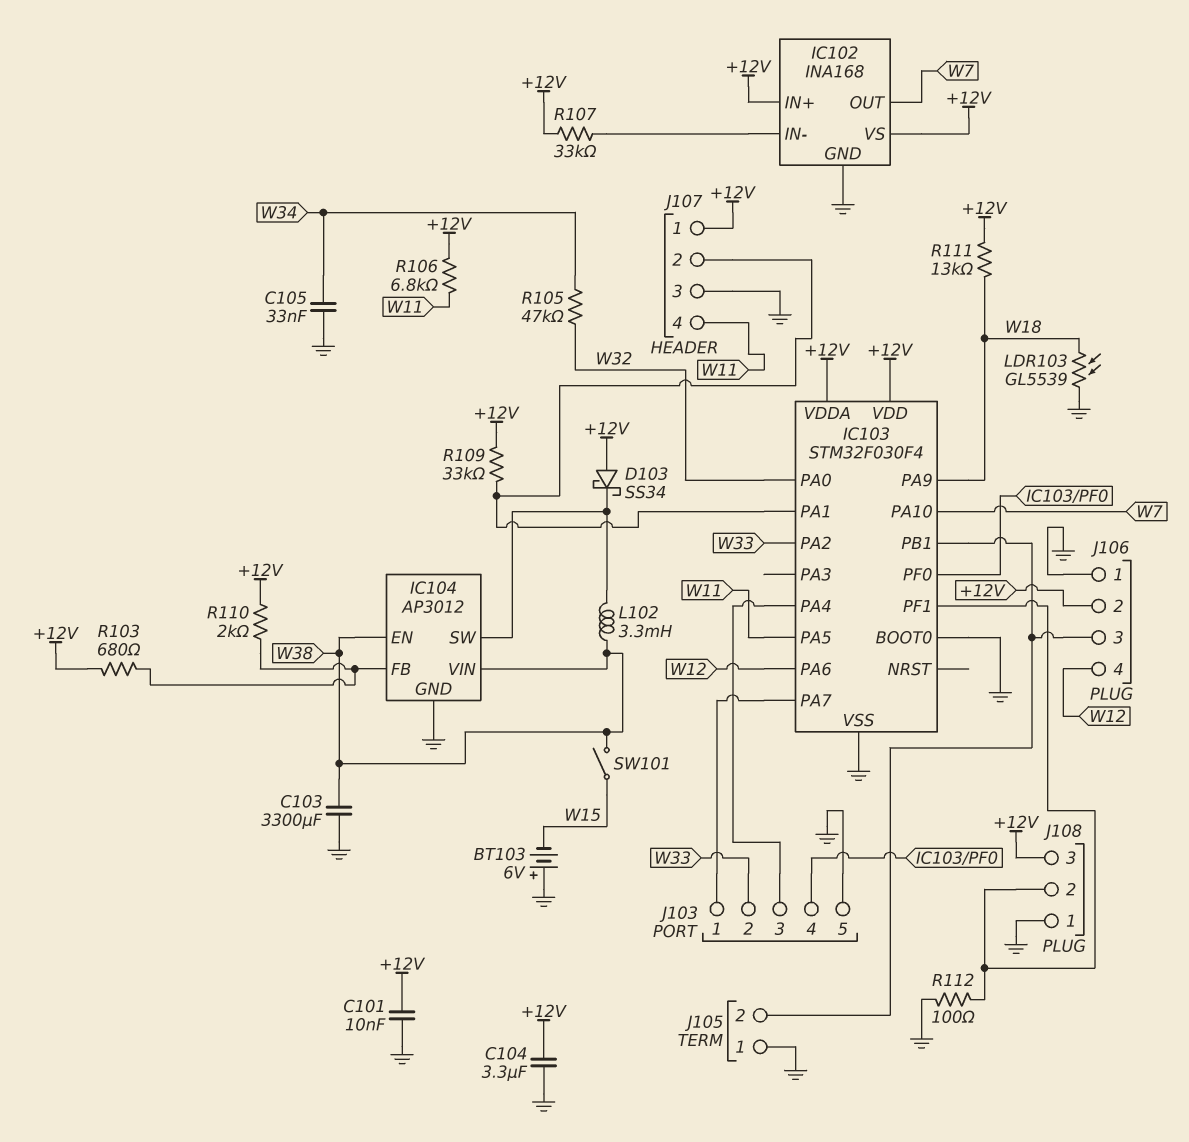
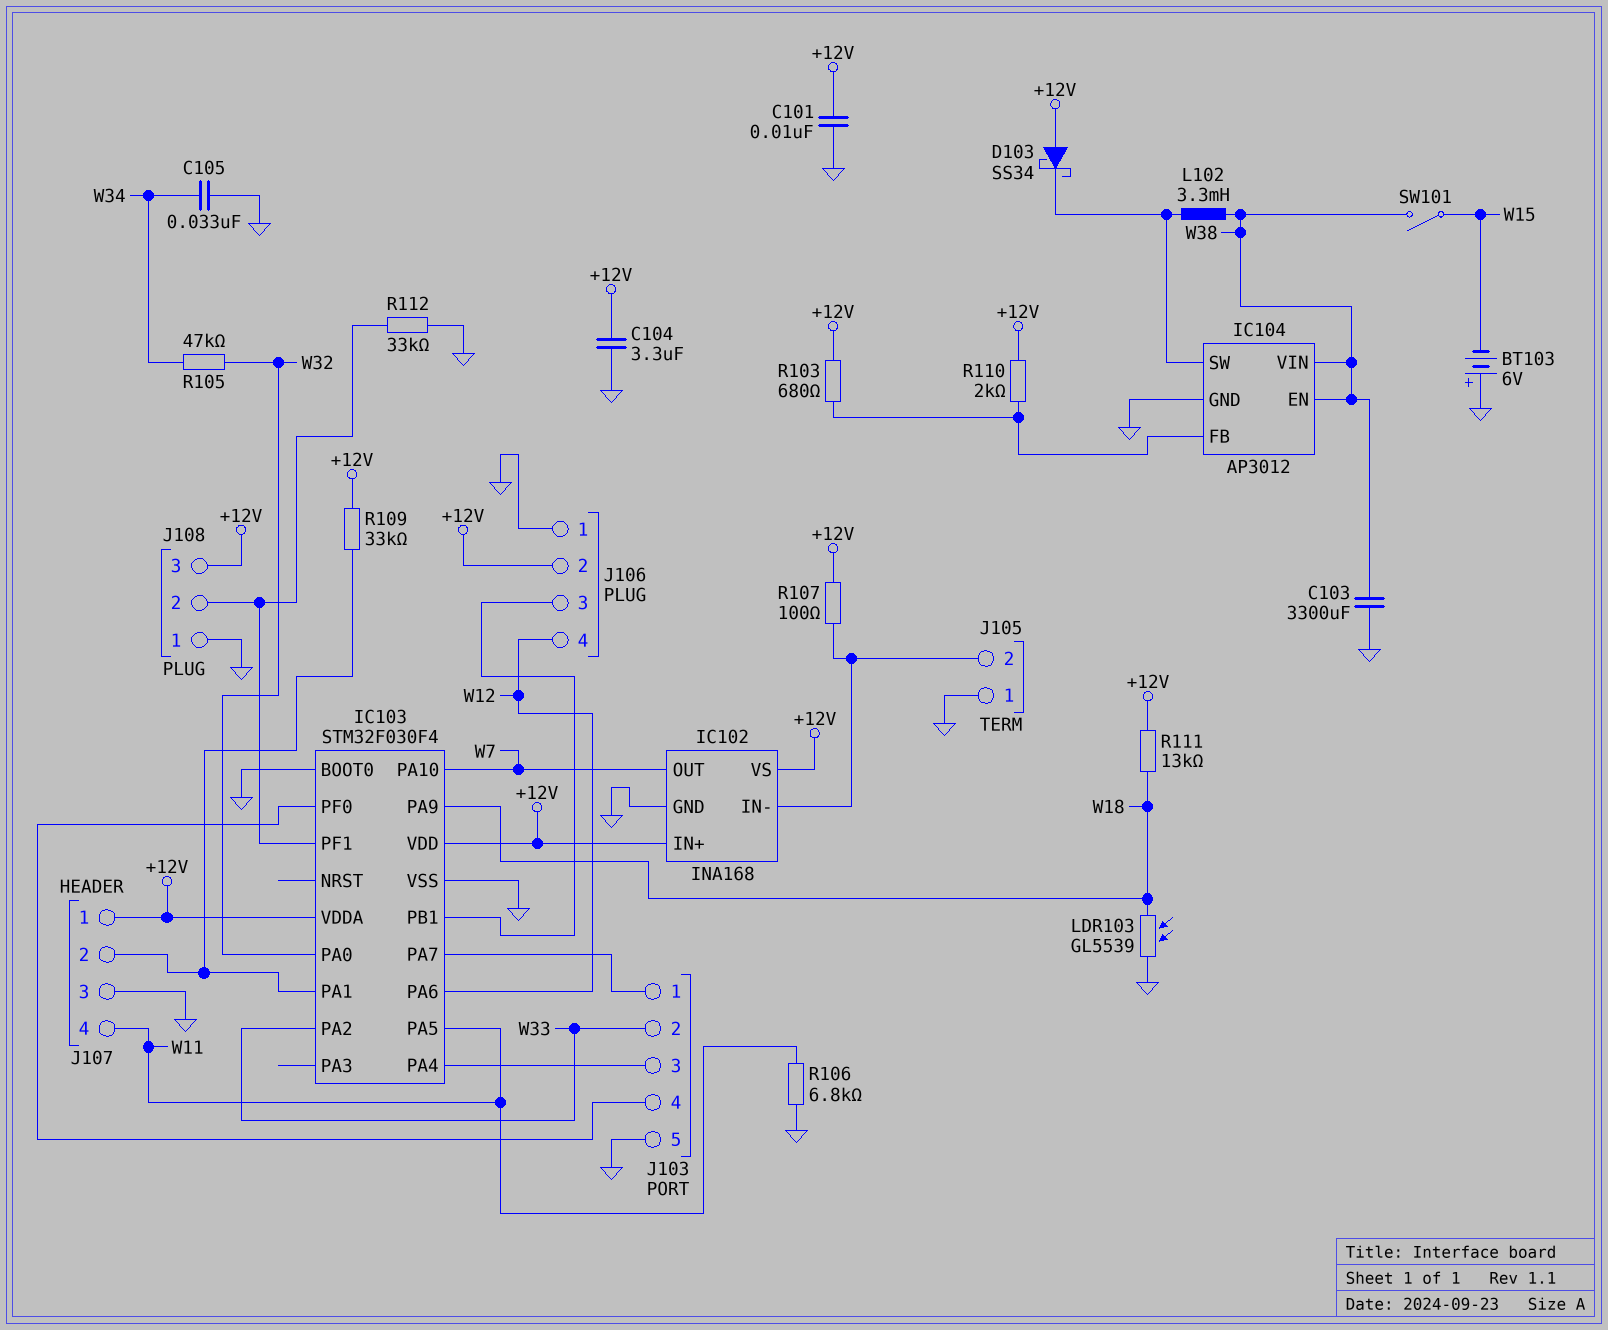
J105 pin 2: IC103/PB1 -> IC102/IN-
R106: 6.8k (+12V, W11) -> 6.8k (GND, W11)
R107: 33k (+12V, IC102/IN-) -> 100 (+12V, IC102/IN-)
R112: 100 (GND, IC103/PF1) -> 33k (GND, IC103/PF1)

